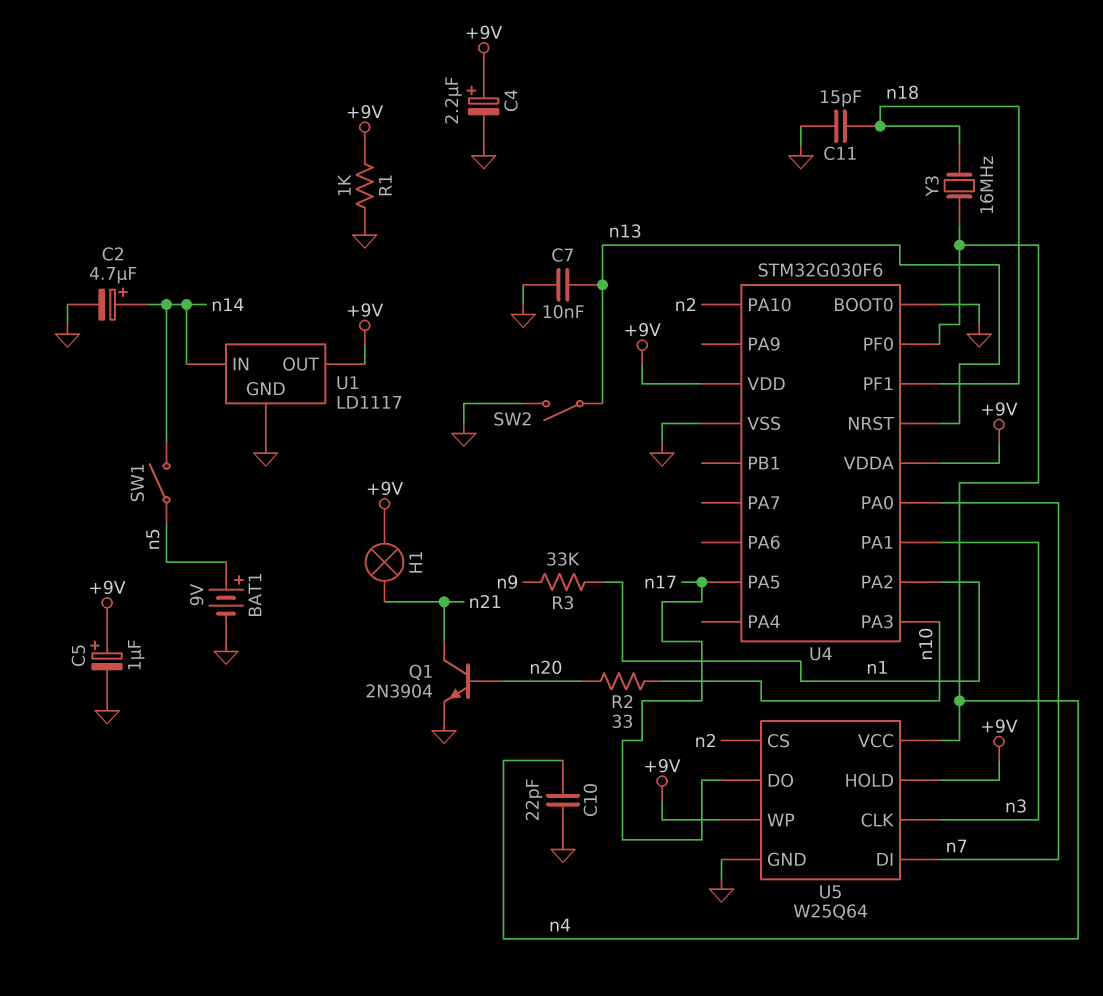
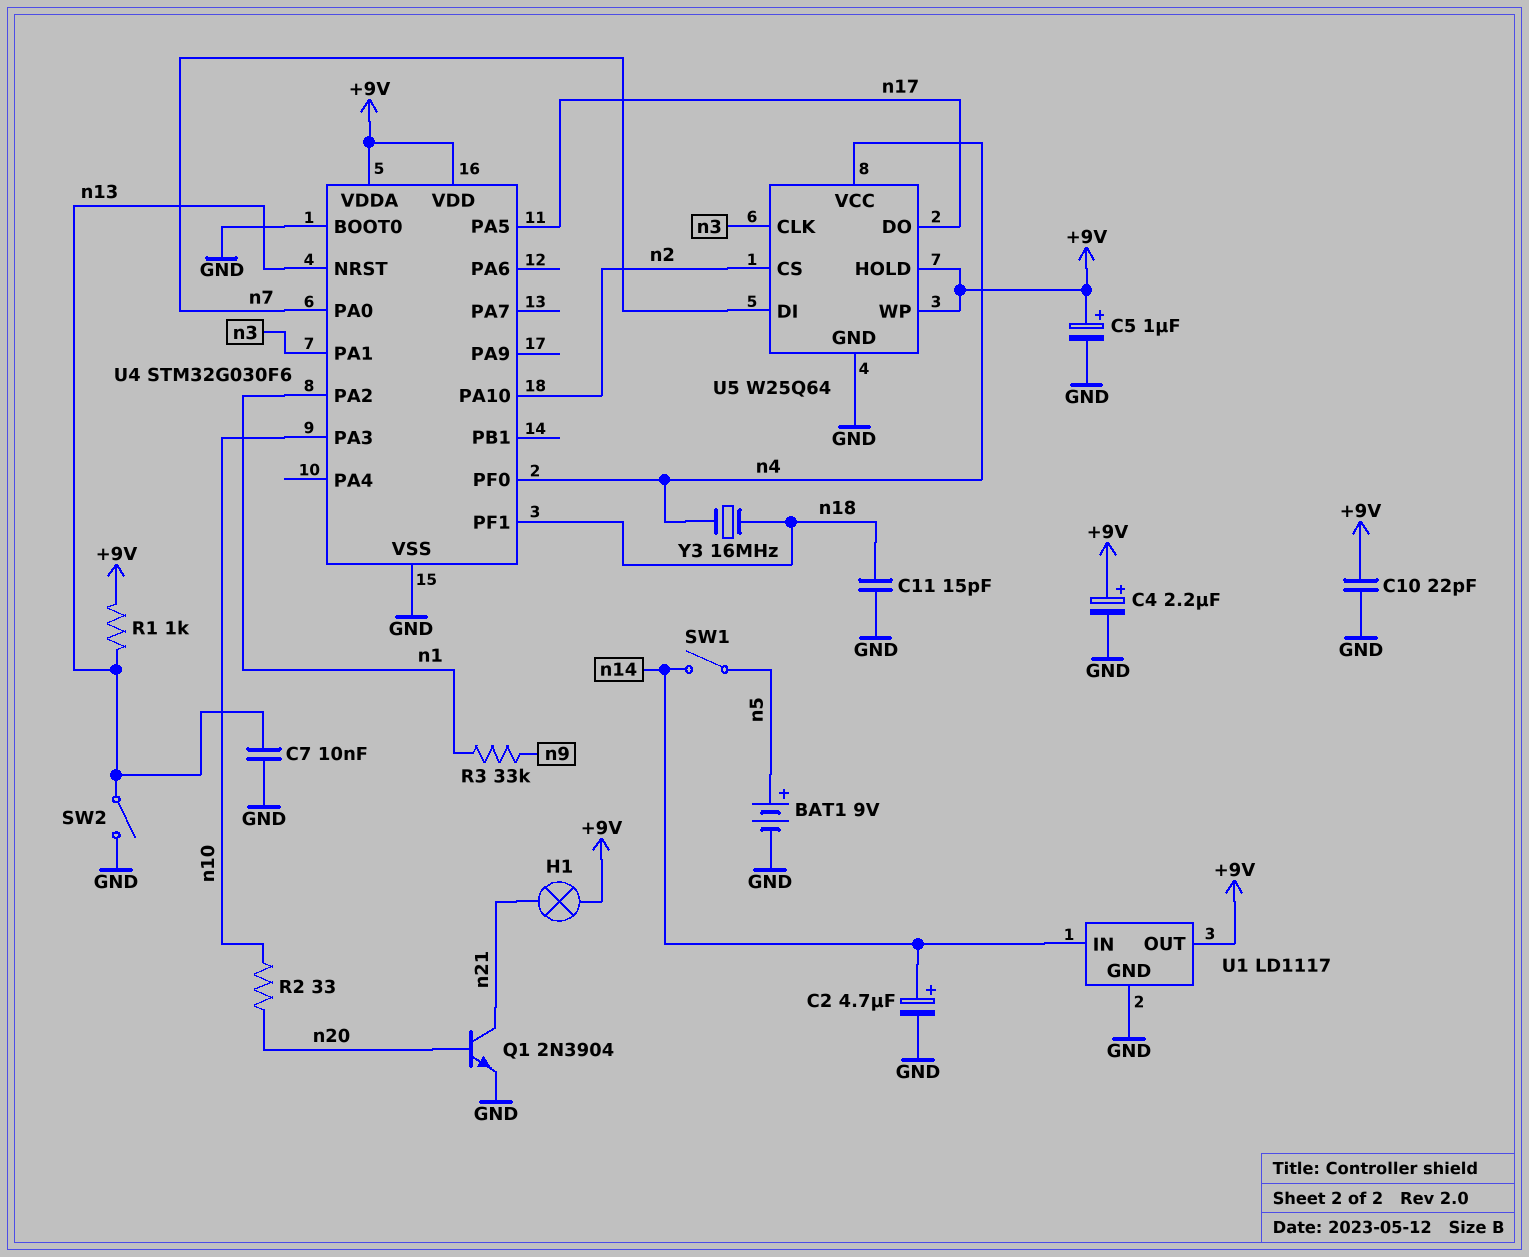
C10: 22pF (GND, n4) -> 22pF (+9V, GND)
R1: 1k (+9V, GND) -> 1k (+9V, n13)

